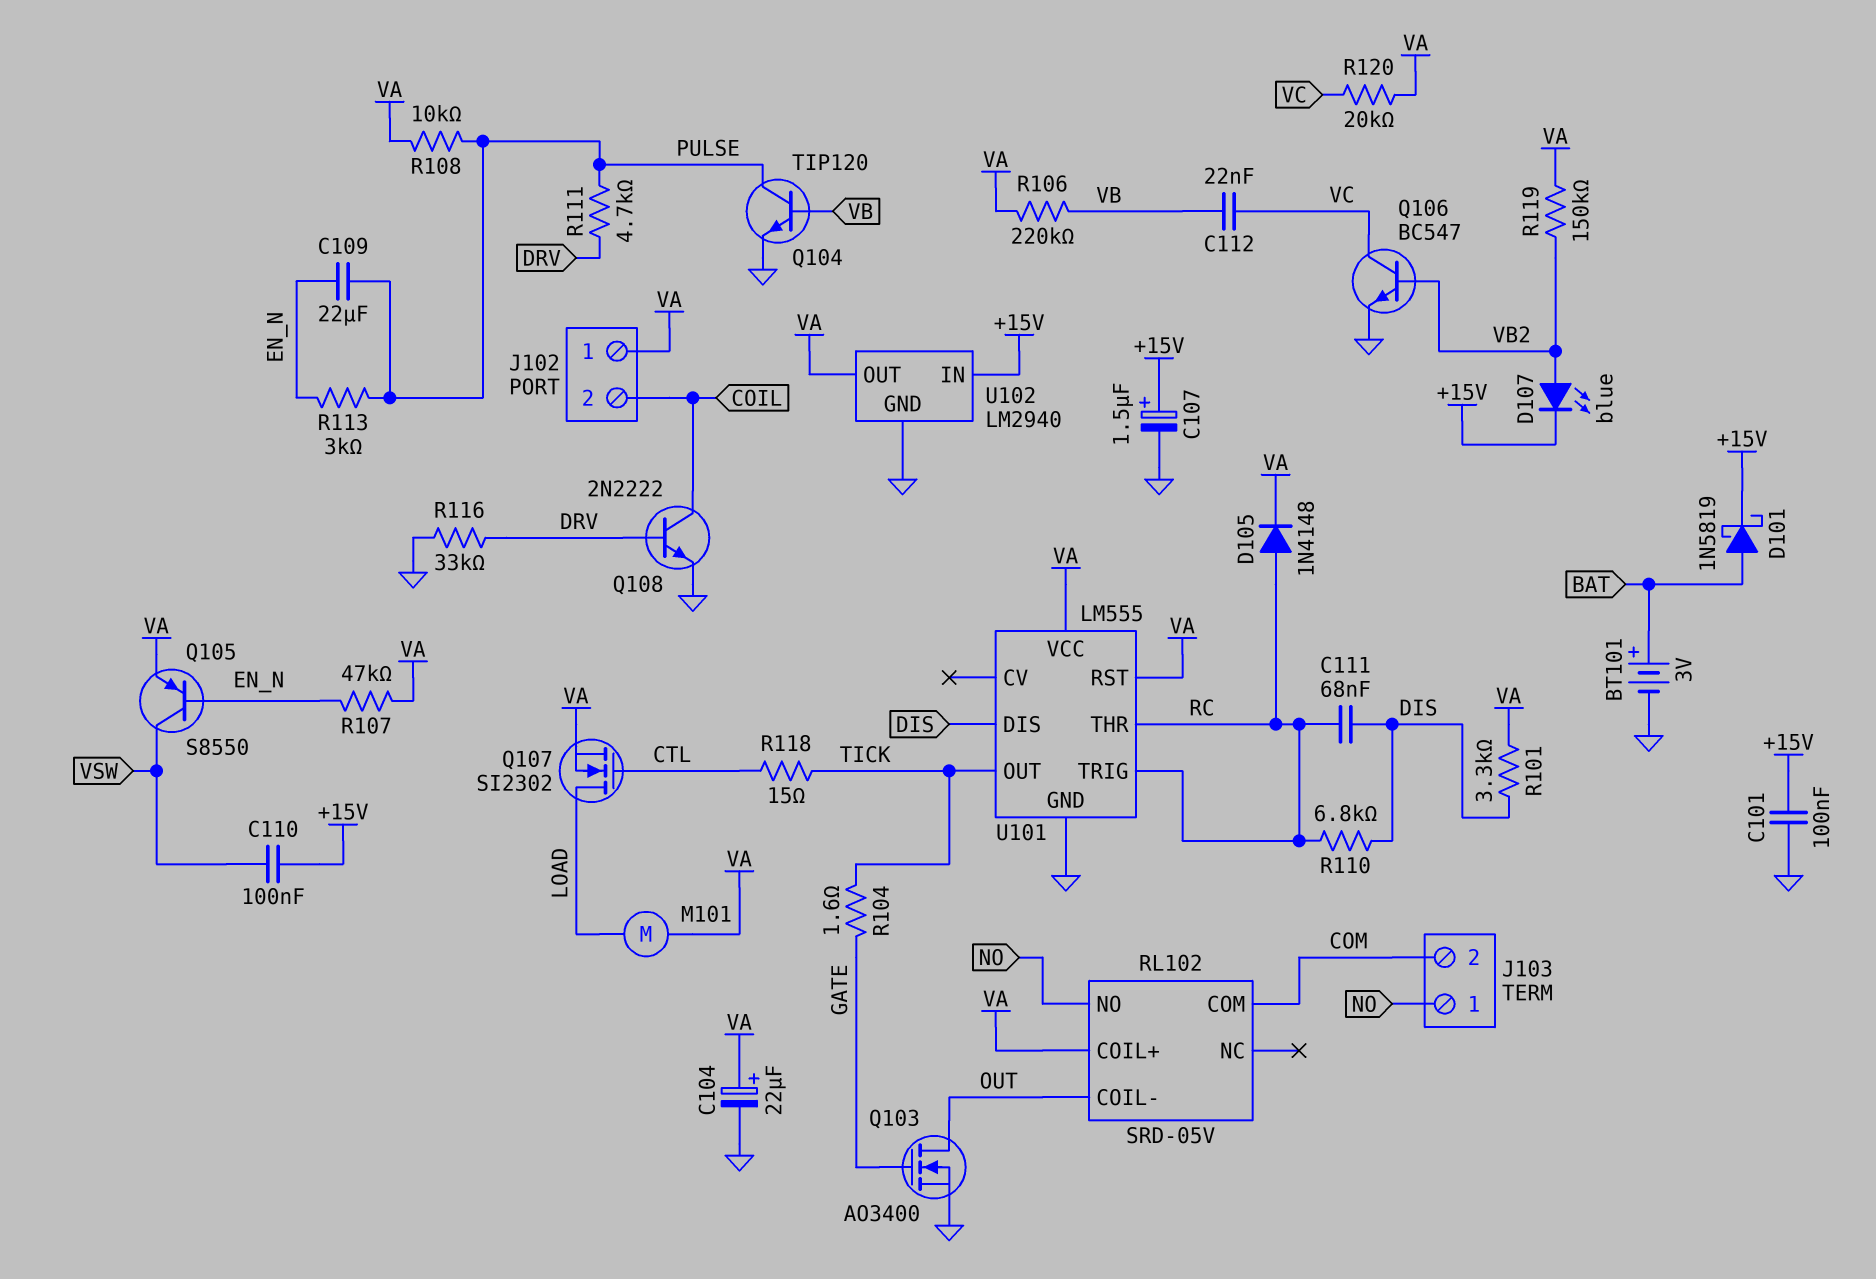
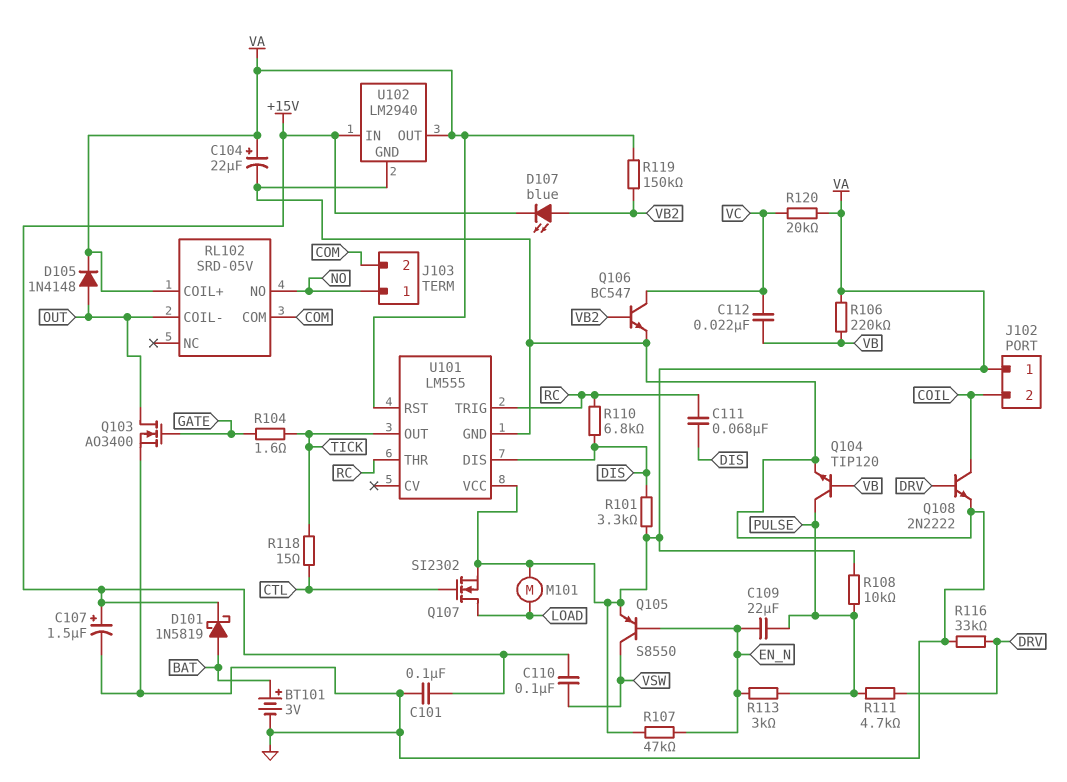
D105: diode 1N4148 (A RC, K VA) -> diode 1N4148 (A OUT, K VA)

